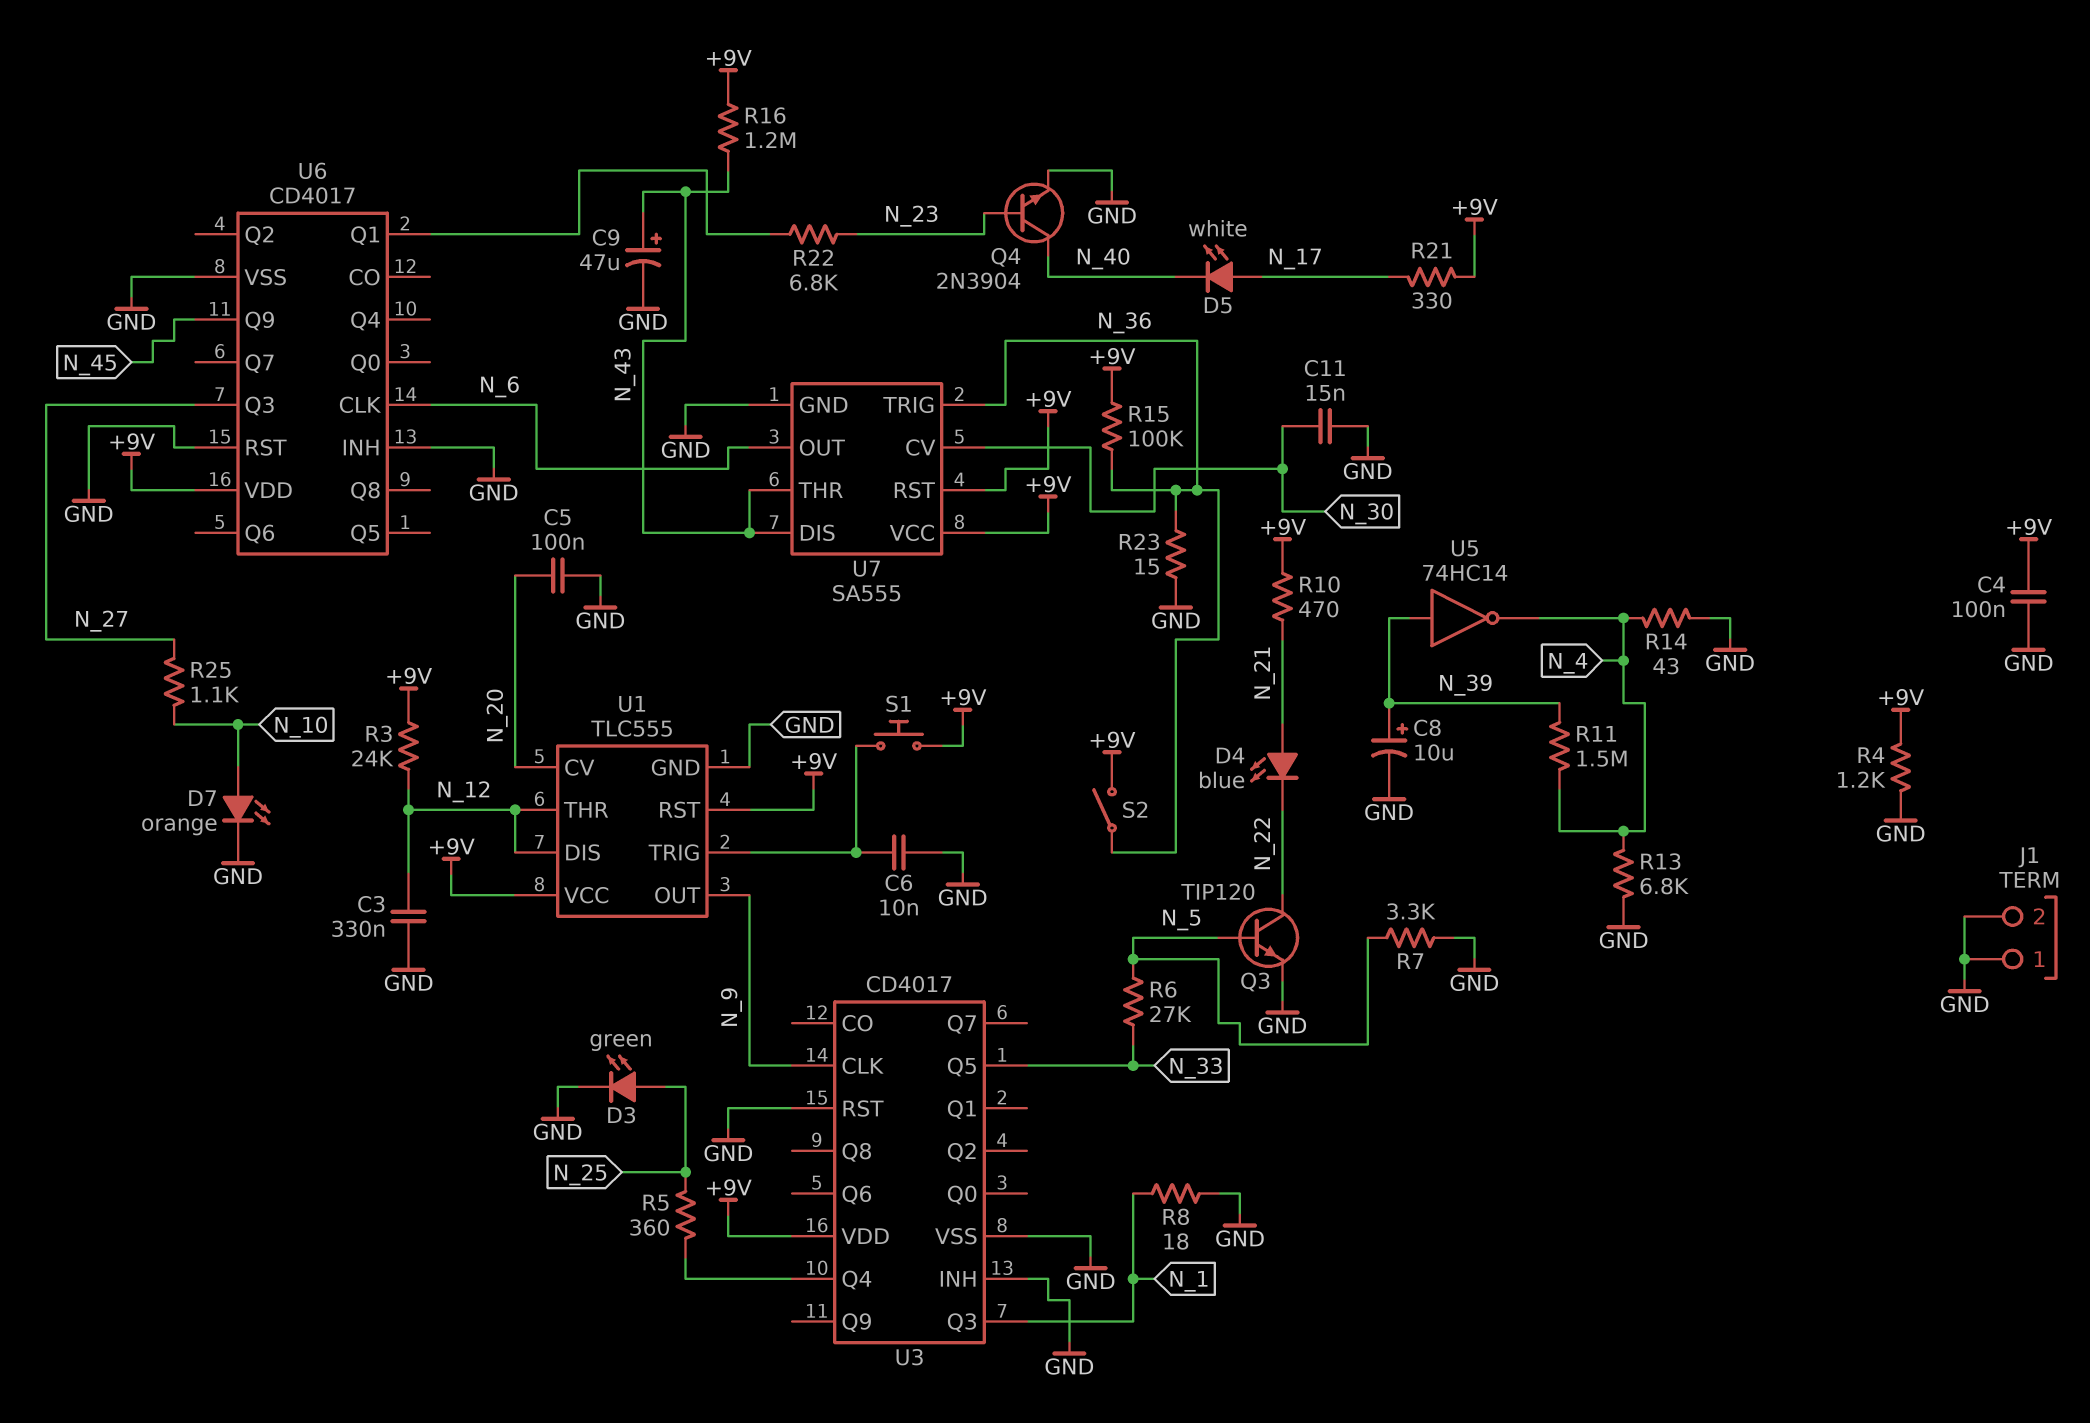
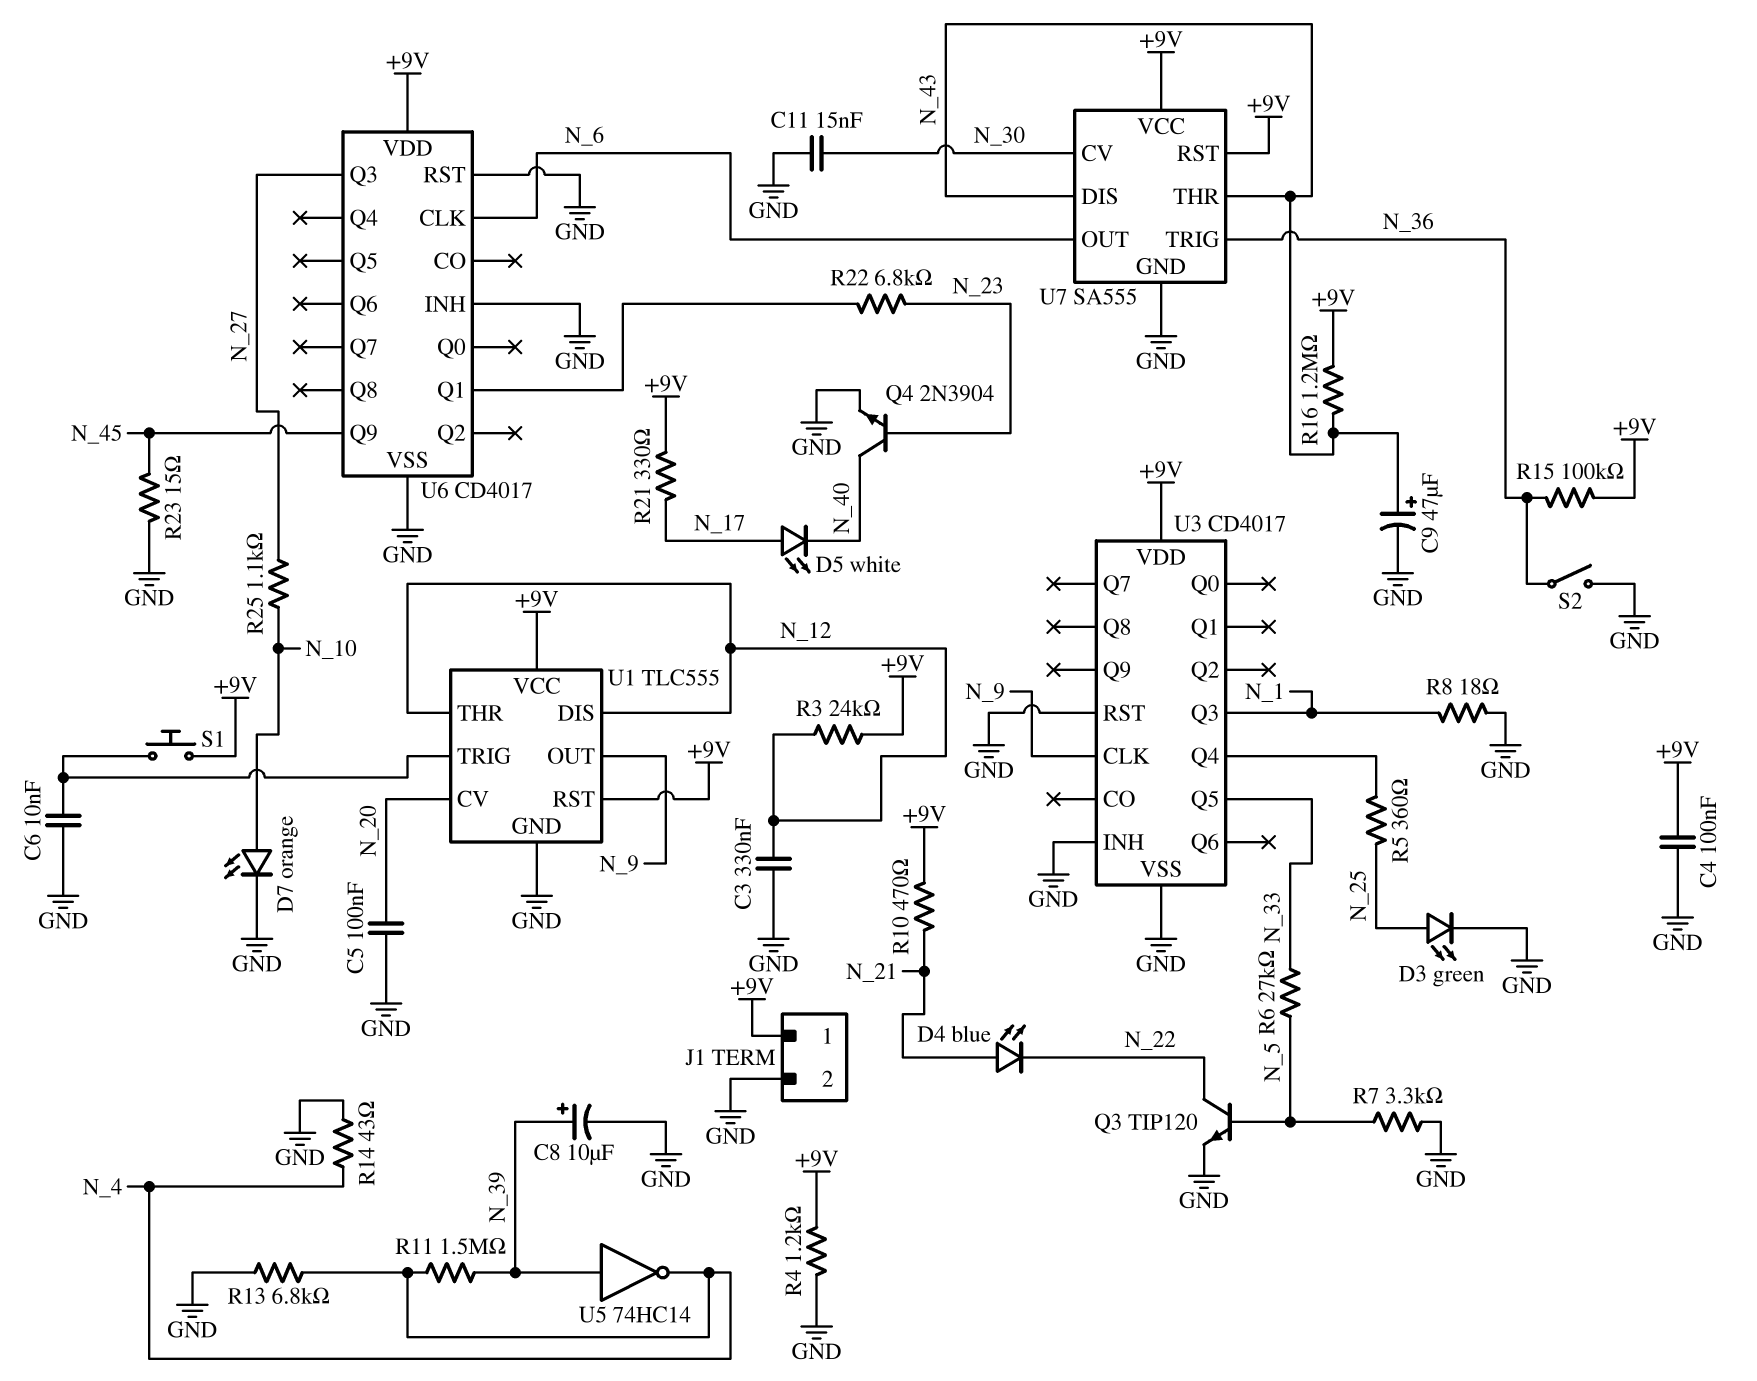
J1 pin 1: GND -> +9V
R23: 15 (GND, N_36) -> 15 (GND, N_45)
S2: switch (+9V, N_36) -> switch (GND, N_36)

